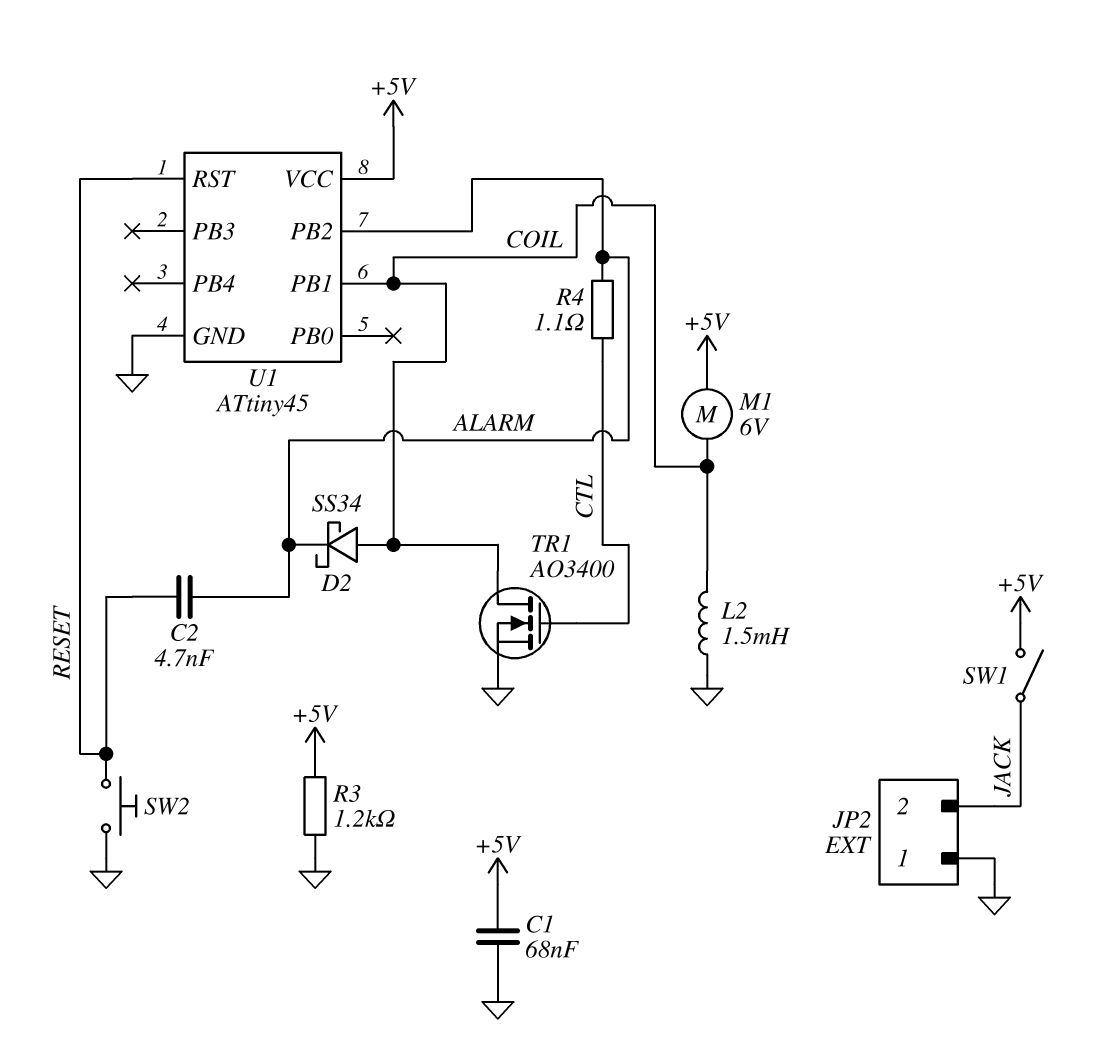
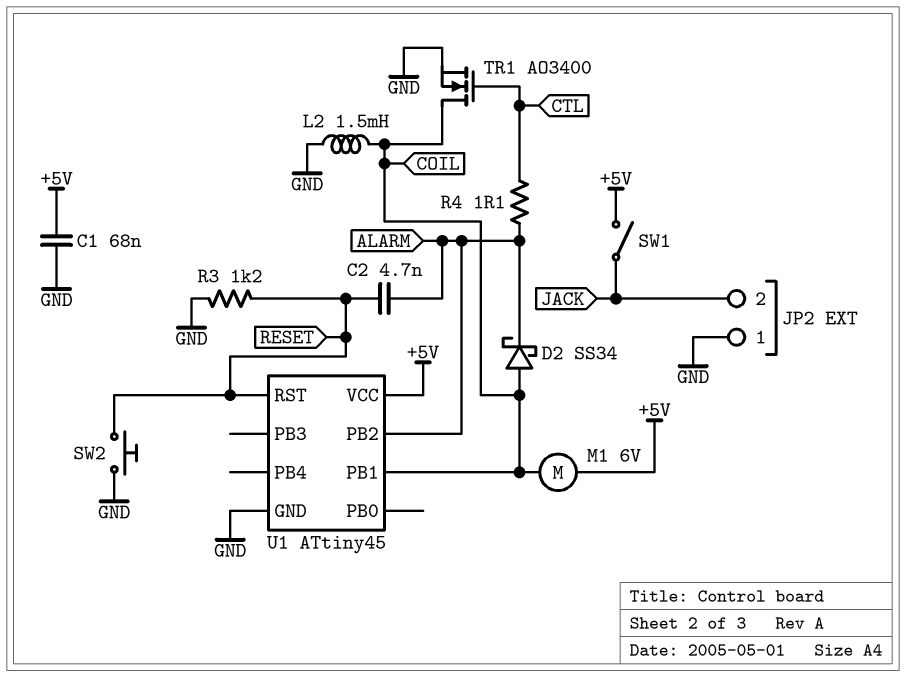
R3: 1.2k (+5V, GND) -> 1.2k (GND, RESET)

